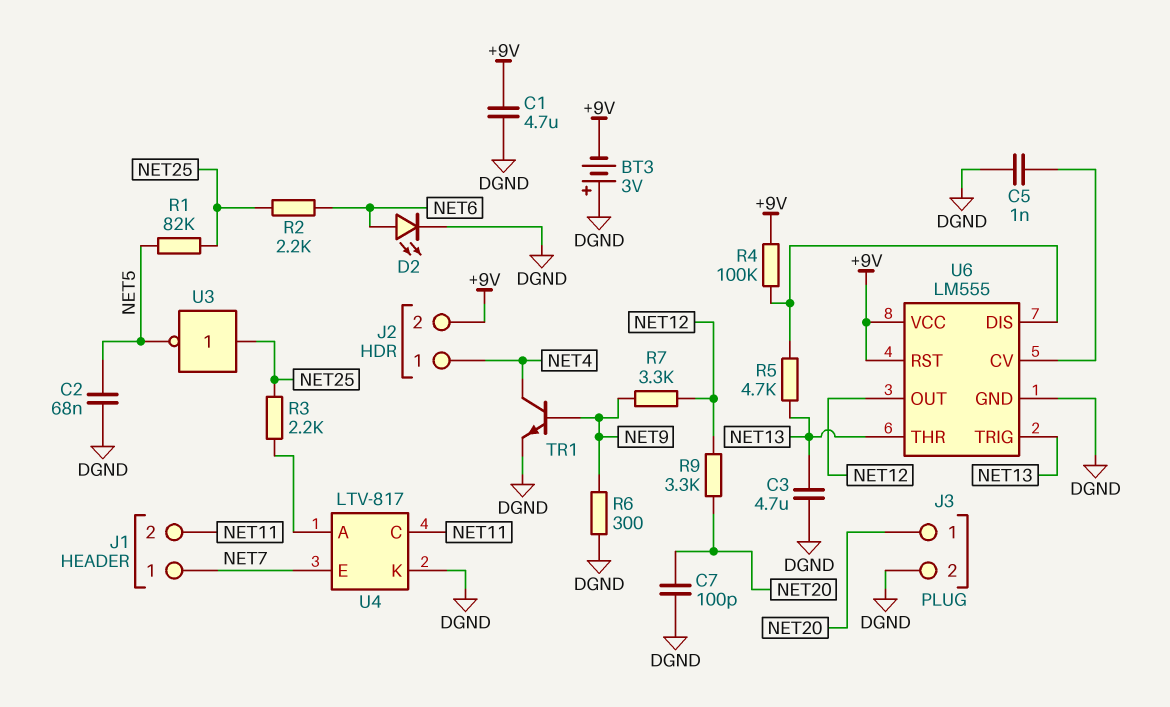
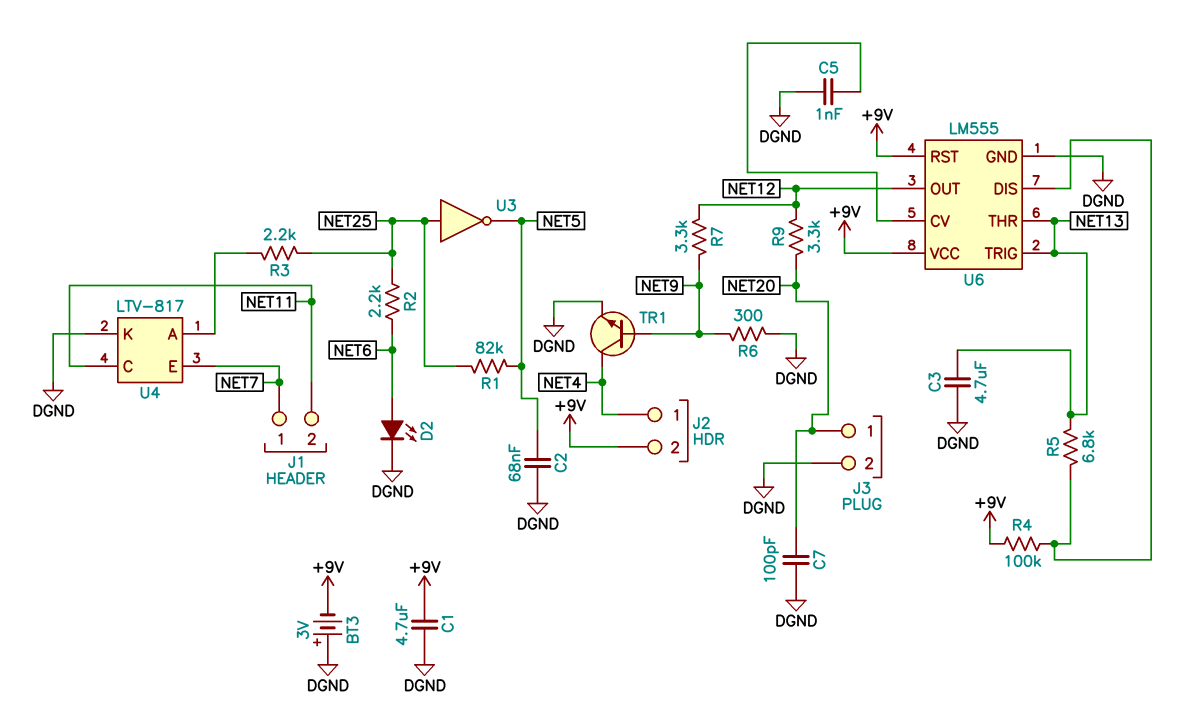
R5: 4.7k (NET13, U6/DIS) -> 6.8k (NET13, U6/DIS)

